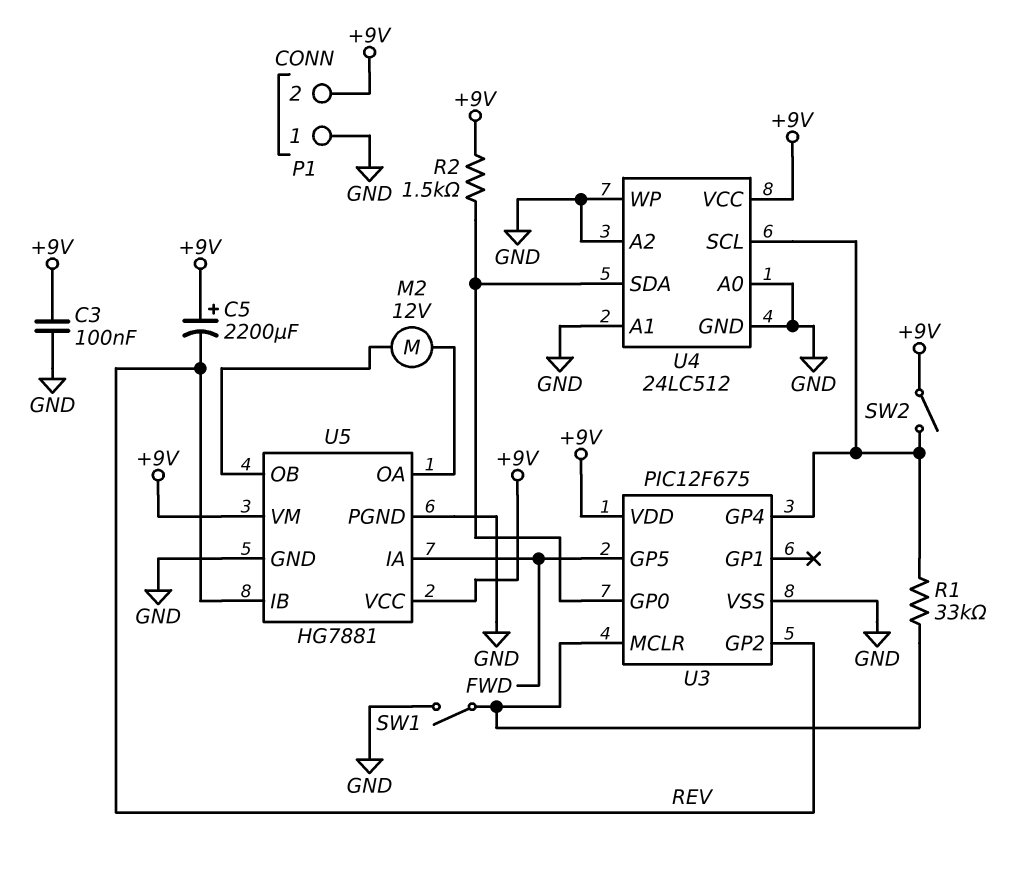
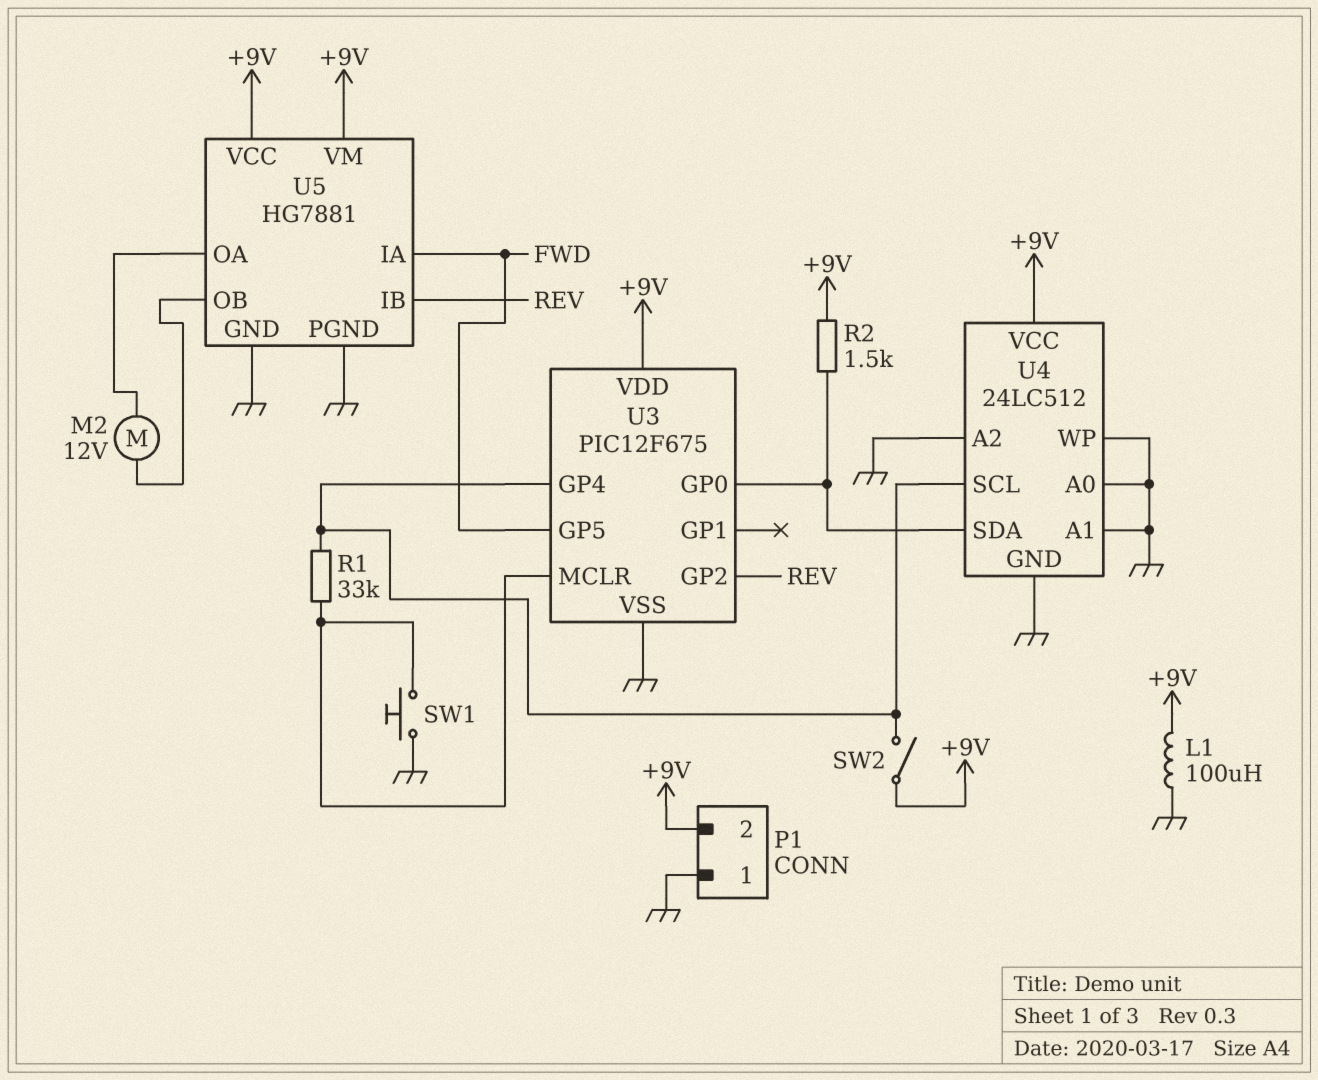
C3: 100nF (+9V, GND) -> none
C5: 2200uF (plus +9V, minus REV) -> none
L1: none -> 100uH (+9V, GND)
SW1: switch (GND, U3/MCLR) -> button (GND, U3/MCLR)

